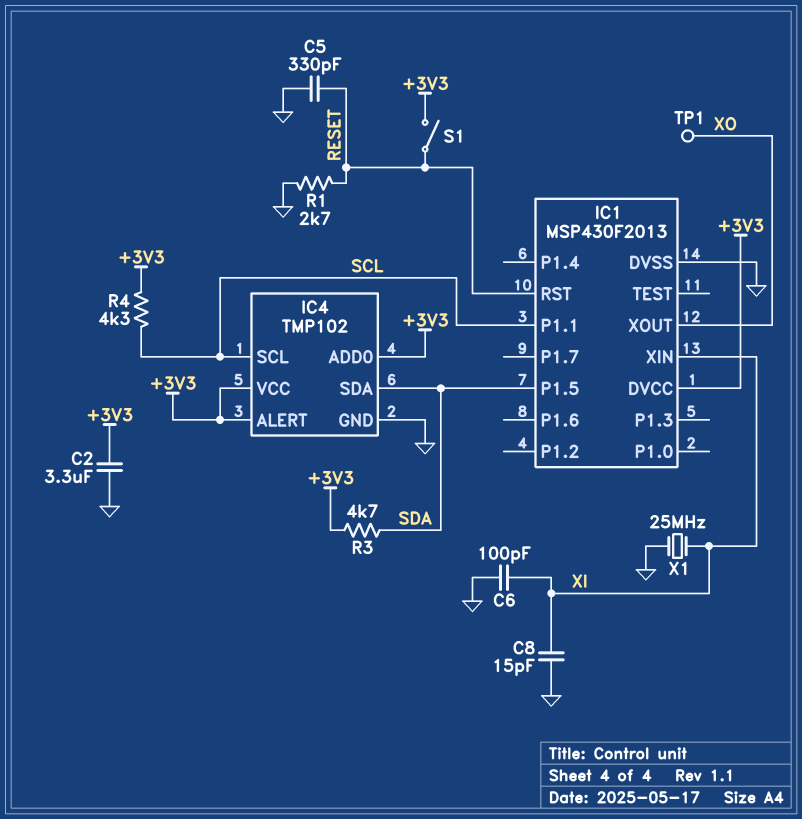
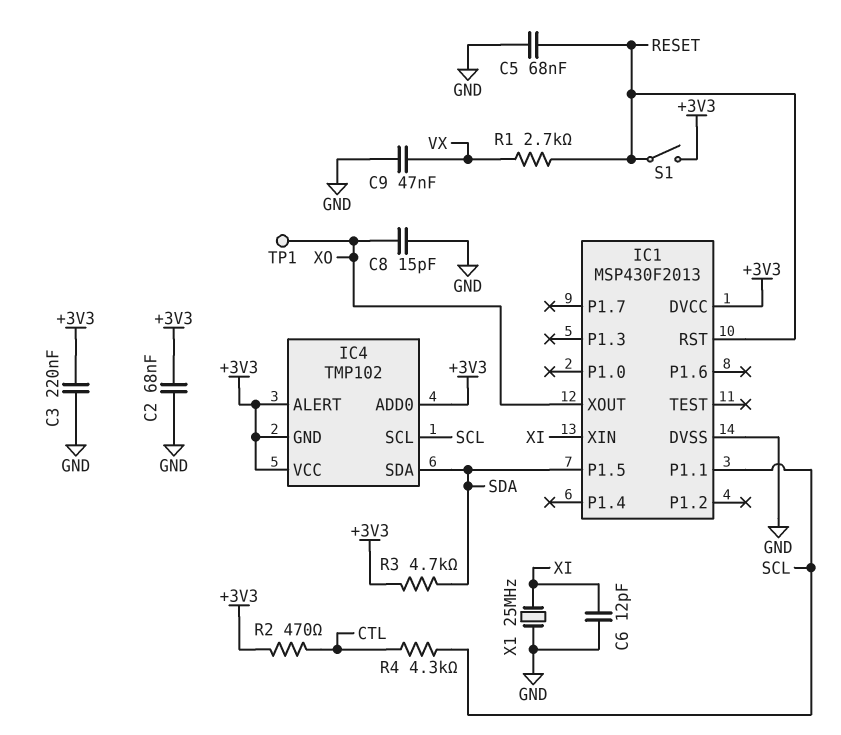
C2: 3.3uF (+3V3, GND) -> 68nF (+3V3, GND)
C3: none -> 220nF (+3V3, GND)
C5: 330pF (GND, RESET) -> 68nF (GND, RESET)
C6: 100pF (GND, XI) -> 12pF (GND, XI)
C8: 15pF (GND, XI) -> 15pF (GND, XO)
C9: none -> 47nF (GND, VX)
IC4 pin GND: GND -> +3V3
R1: 2.7k (GND, RESET) -> 2.7k (RESET, VX)
R2: none -> 470 (+3V3, CTL)
R4: 4.3k (+3V3, SCL) -> 4.3k (CTL, SCL)

